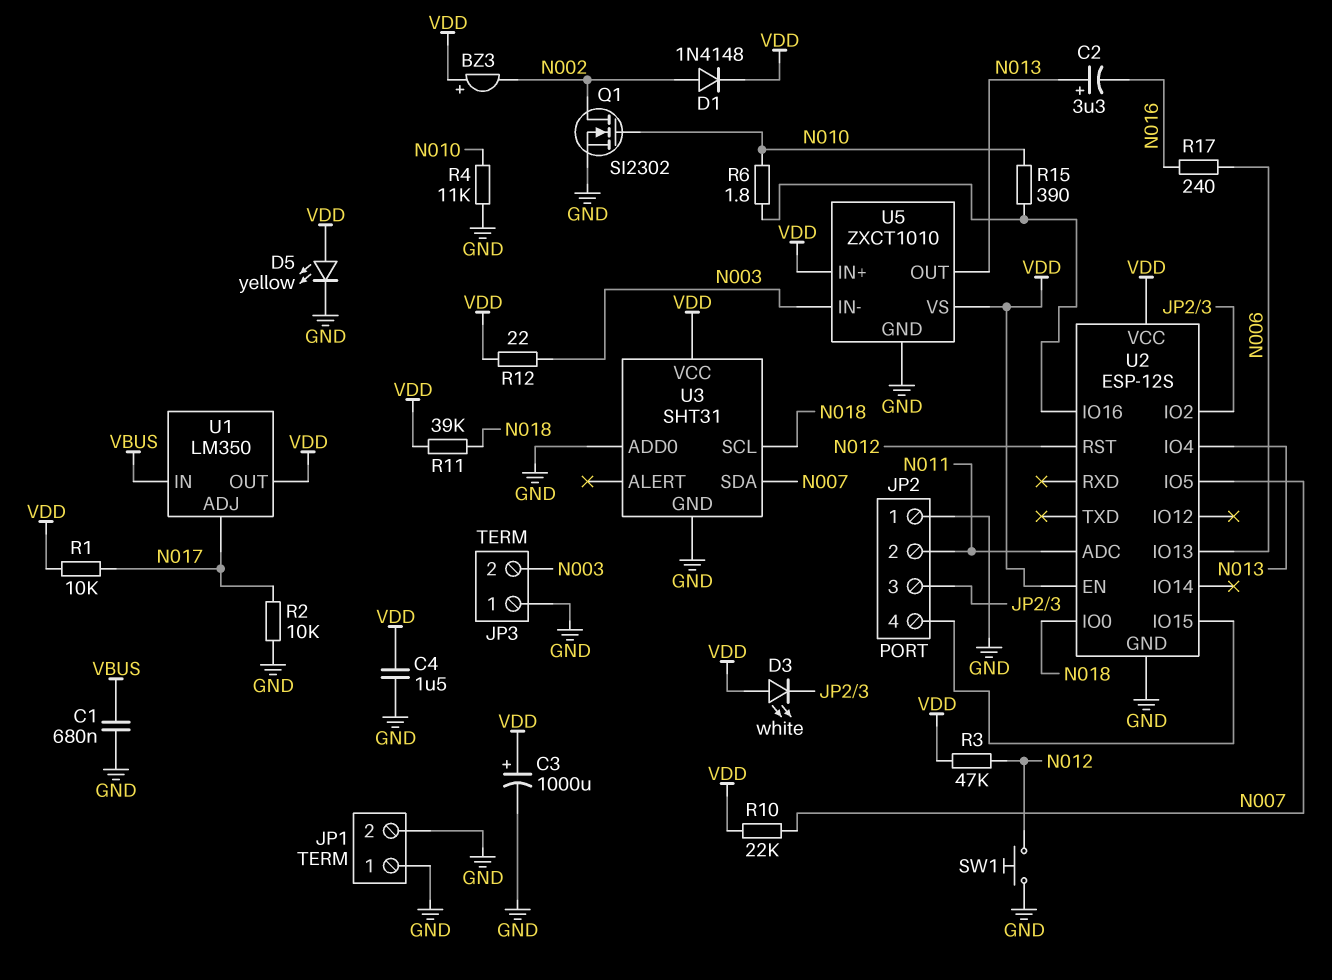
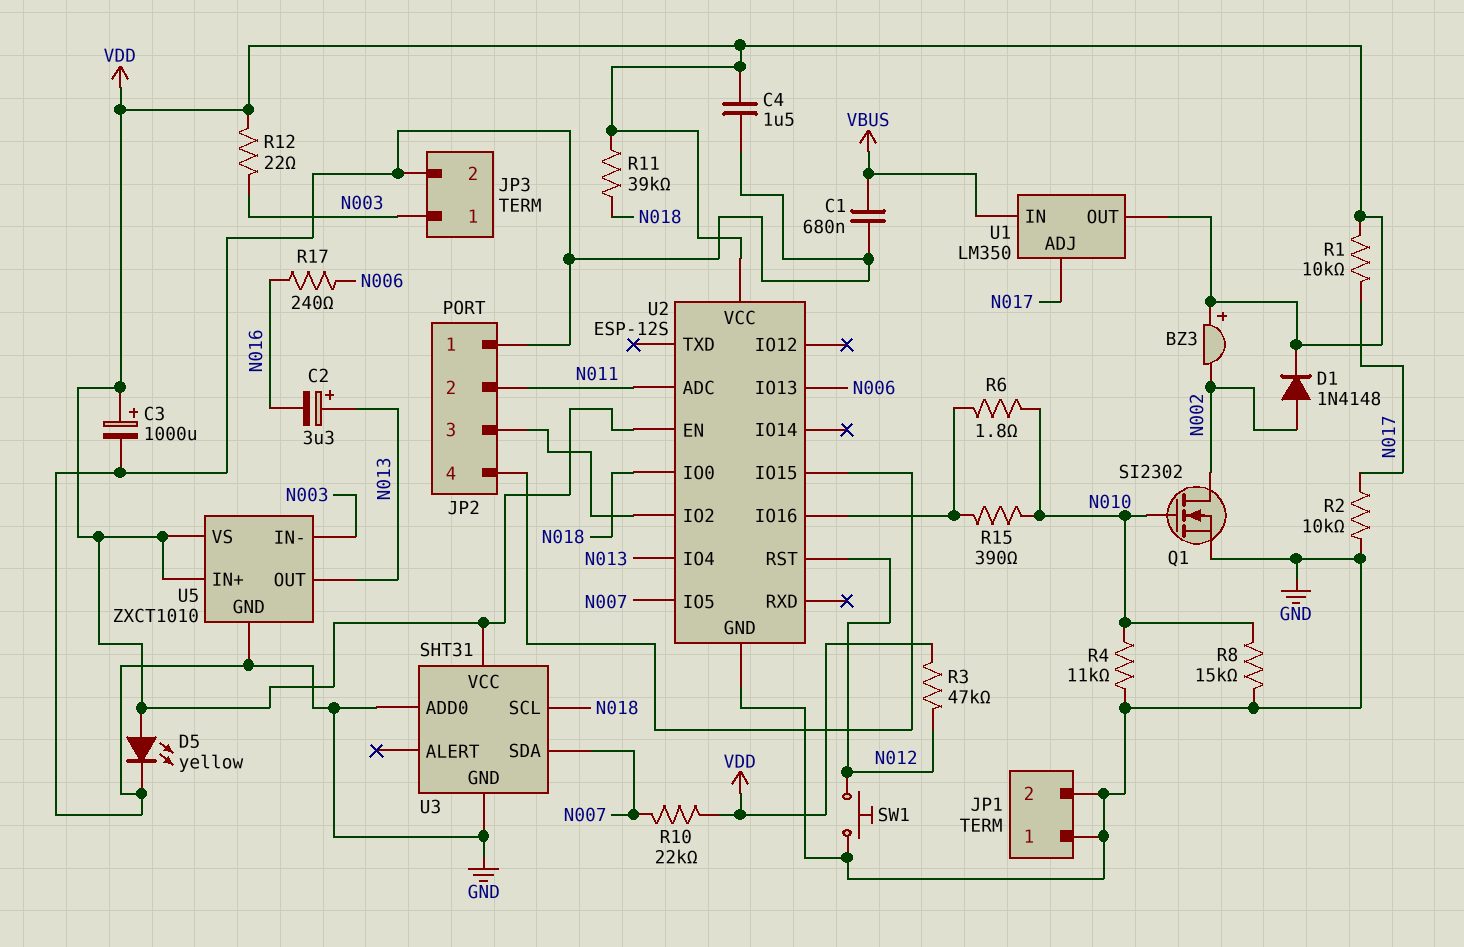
D3: LED white (A VDD, K JP2/3) -> none
JP3 pin 1: GND -> N003
JP3 pin 2: N003 -> GND
R8: none -> 15k (GND, N010)

